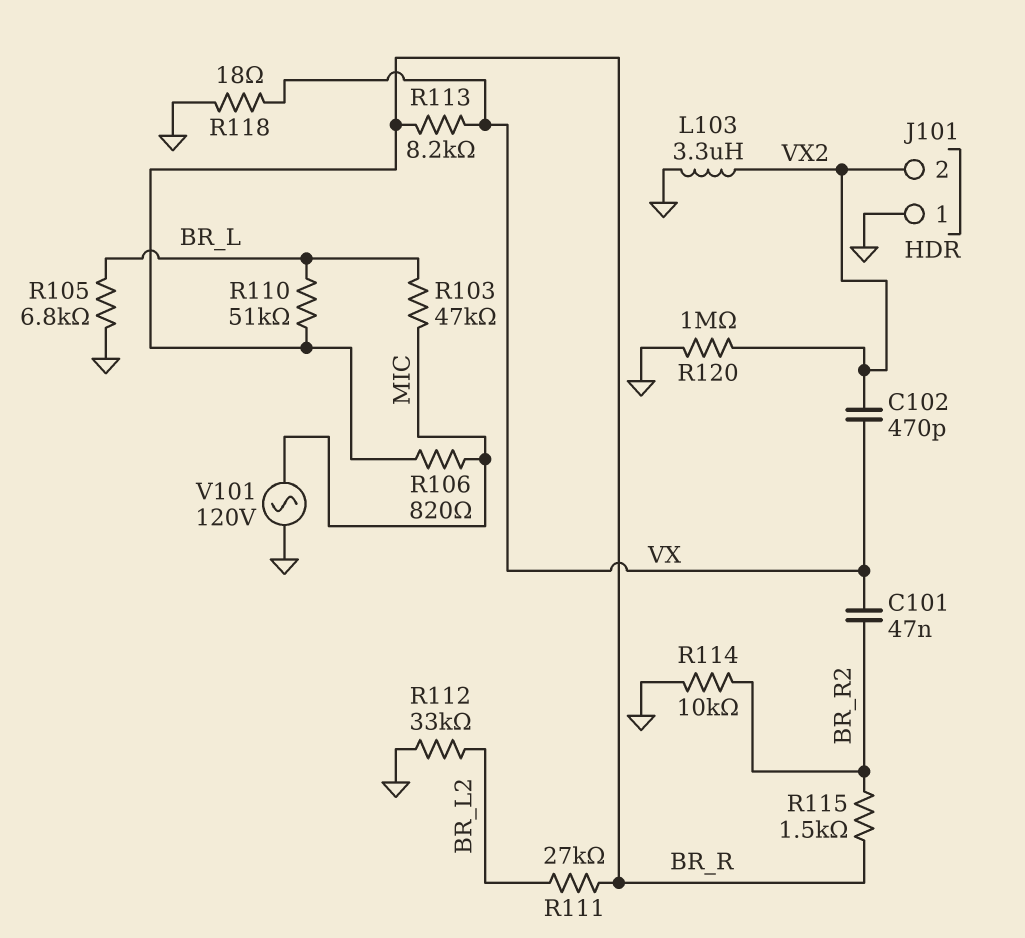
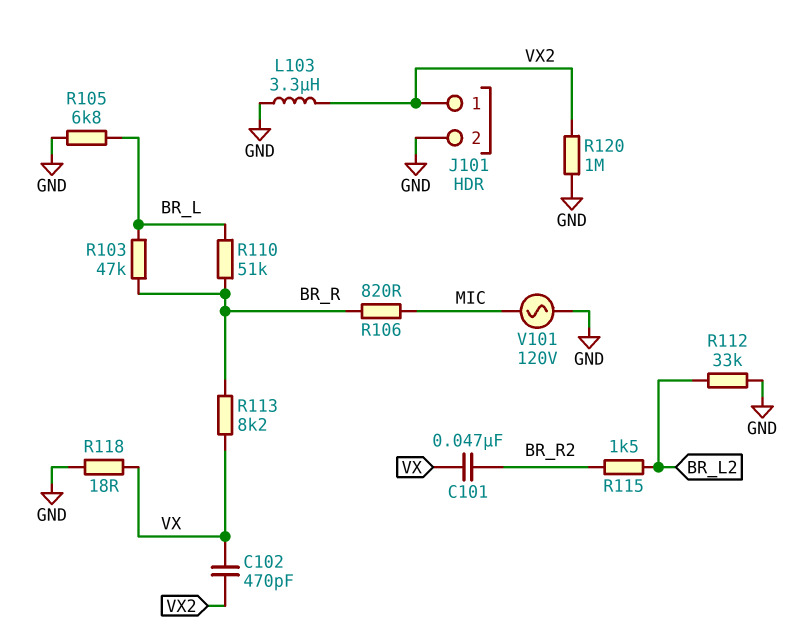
J101 pin 1: GND -> VX2
J101 pin 2: VX2 -> GND
R103: 47k (BR_L, MIC) -> 47k (BR_L, BR_R)
R111: 27k (BR_L2, BR_R) -> none
R114: 10k (BR_R2, GND) -> none
R115: 1.5k (BR_R, BR_R2) -> 1.5k (BR_L2, BR_R2)

